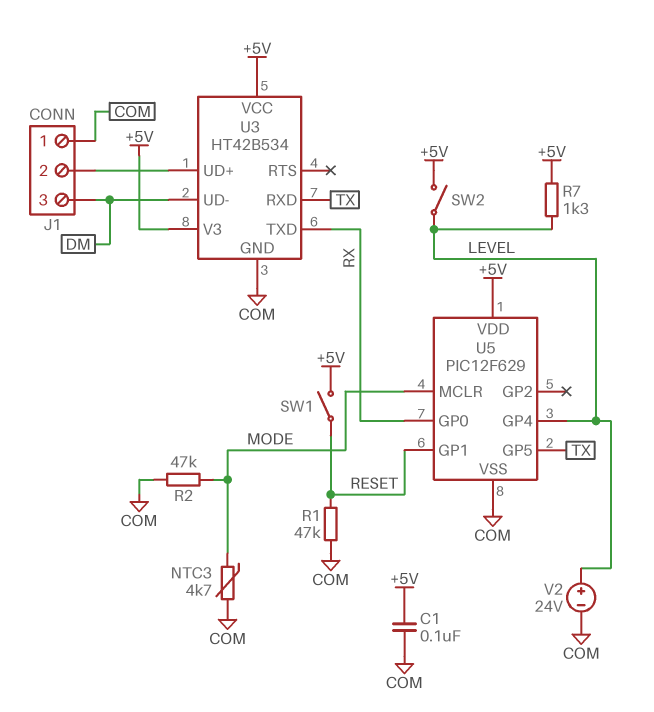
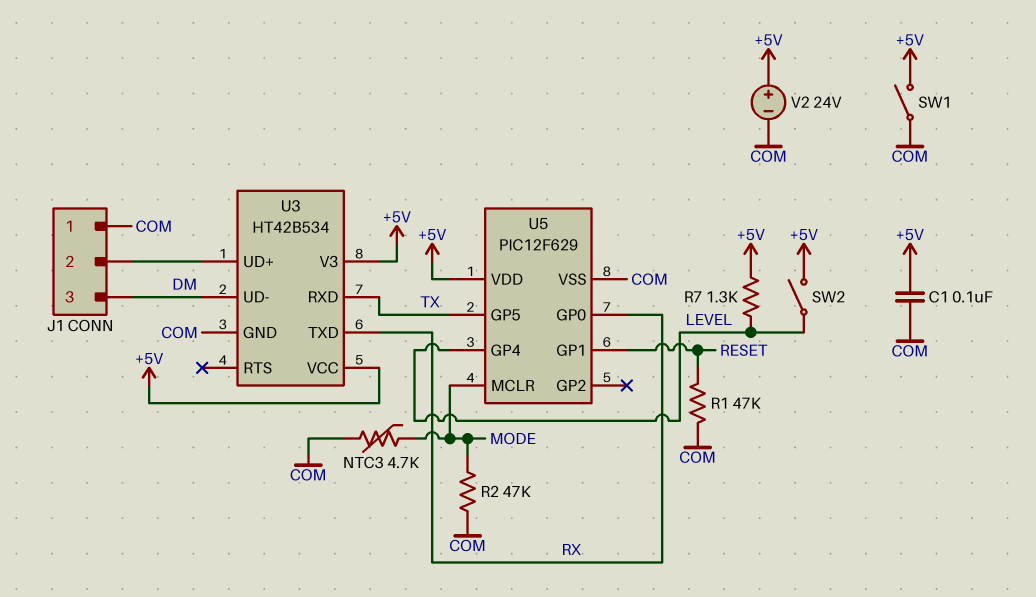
SW1: switch (+5V, RESET) -> switch (+5V, COM)
V2: 24V (plus LEVEL, minus COM) -> 24V (plus +5V, minus COM)

